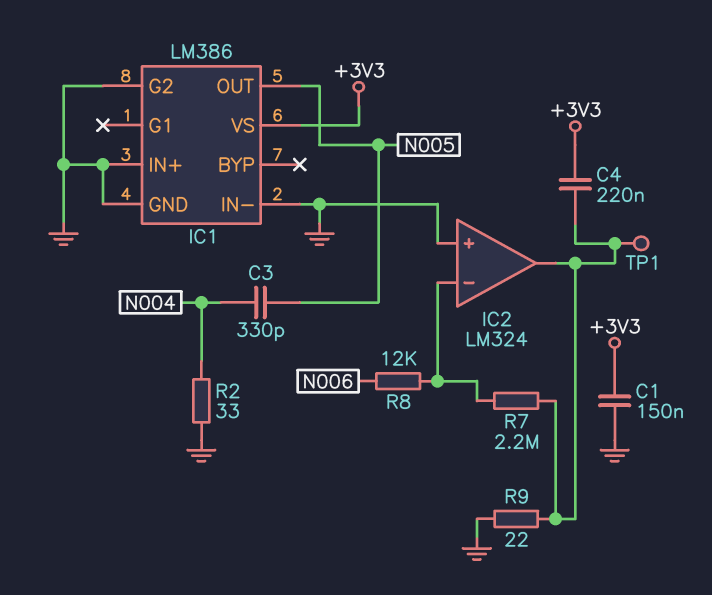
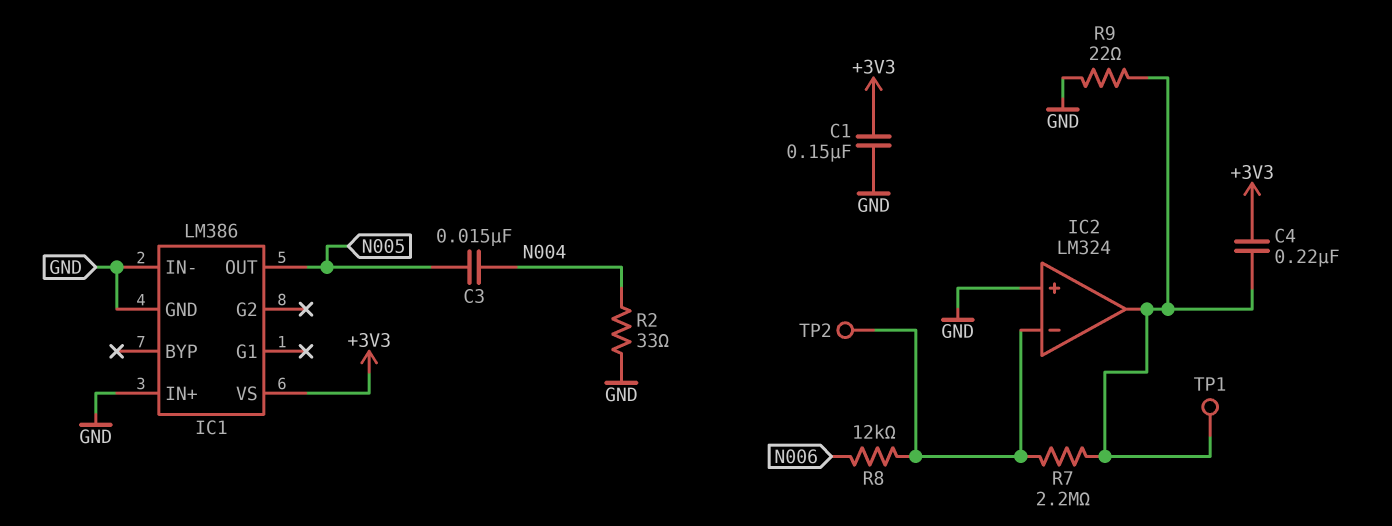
C3: 330pF (N004, N005) -> 15nF (N004, N005)
IC1 pin G2: GND -> none
TP2: none -> test point (IC2/in-)

